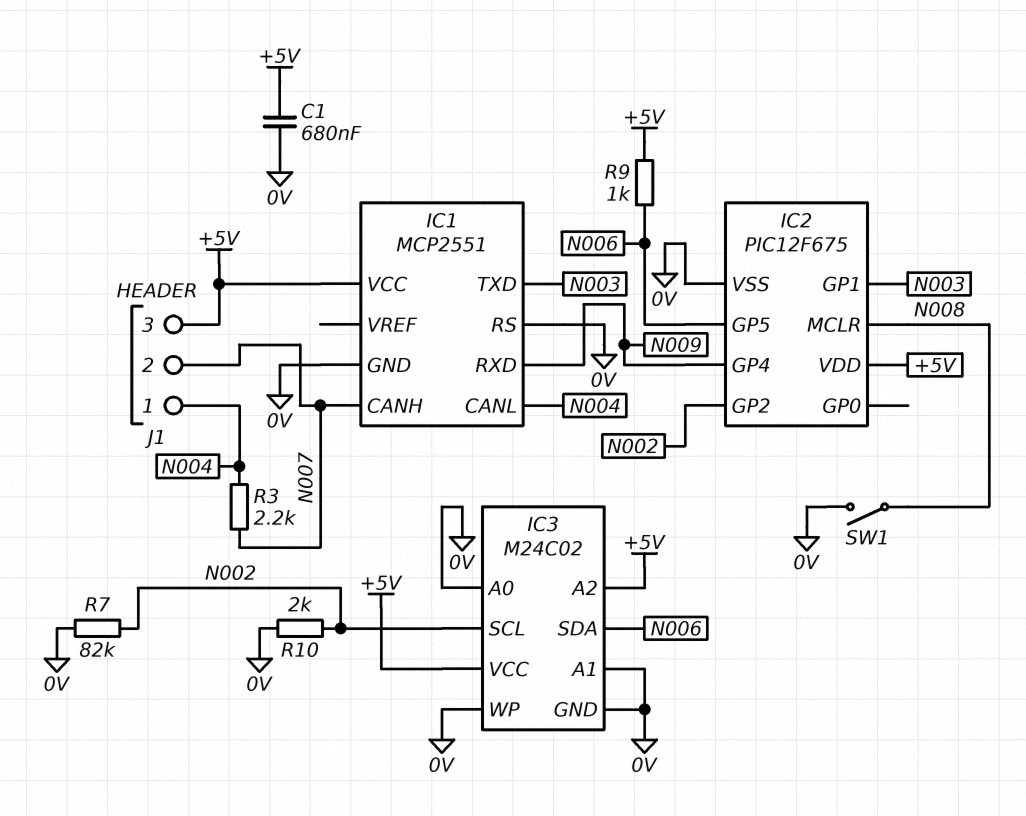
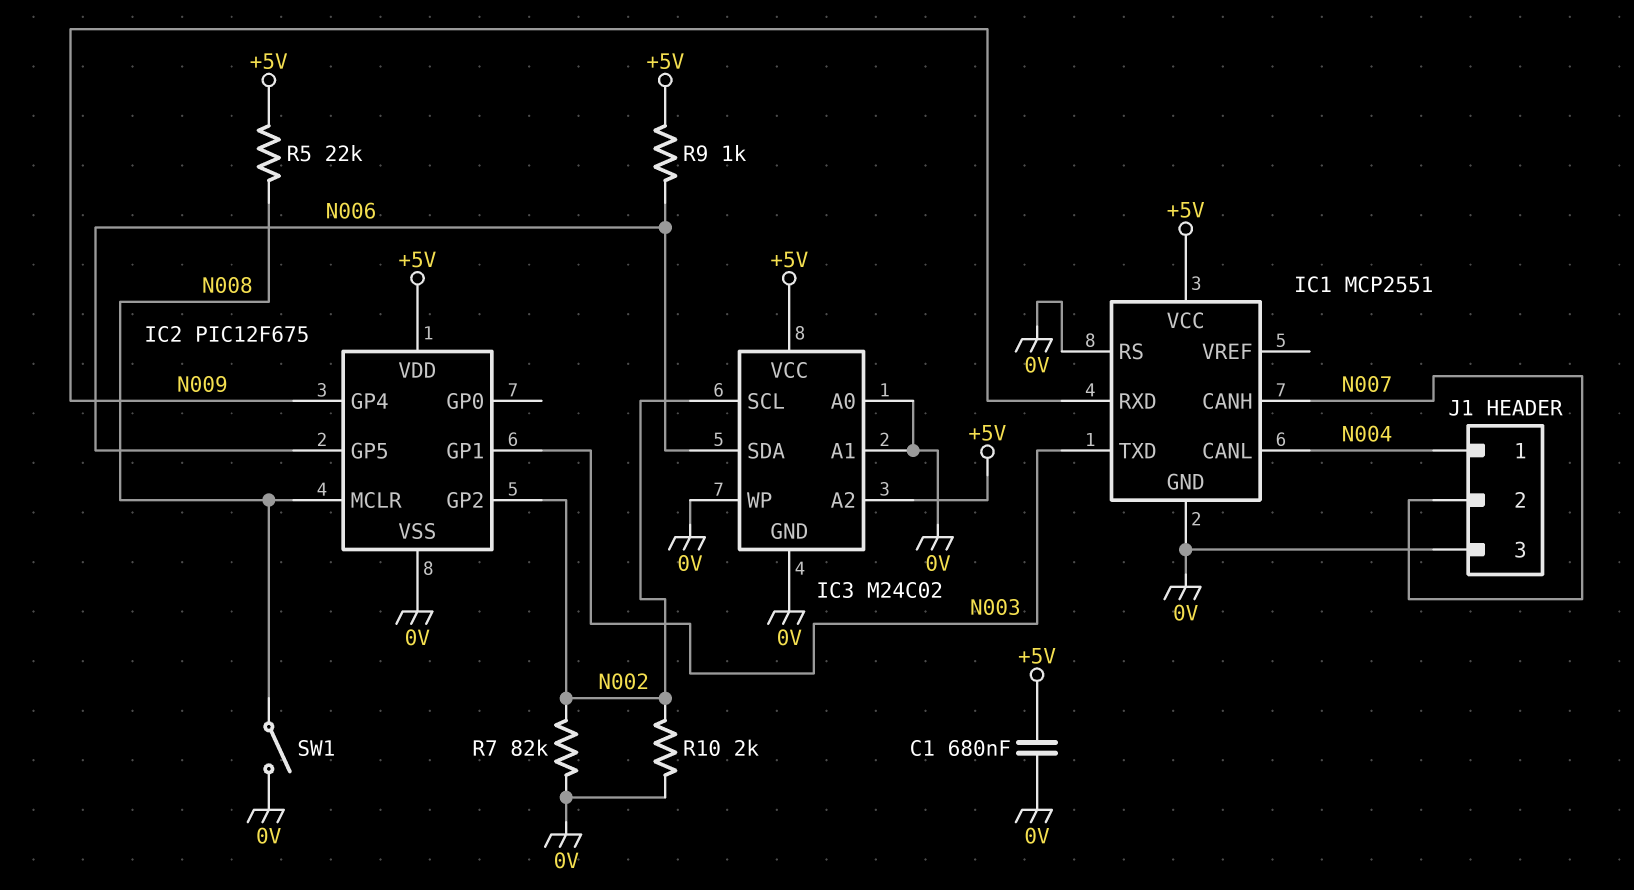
J1 pin 3: +5V -> 0V
R3: 2.2k (N004, N007) -> none
R5: none -> 22k (+5V, N008)

